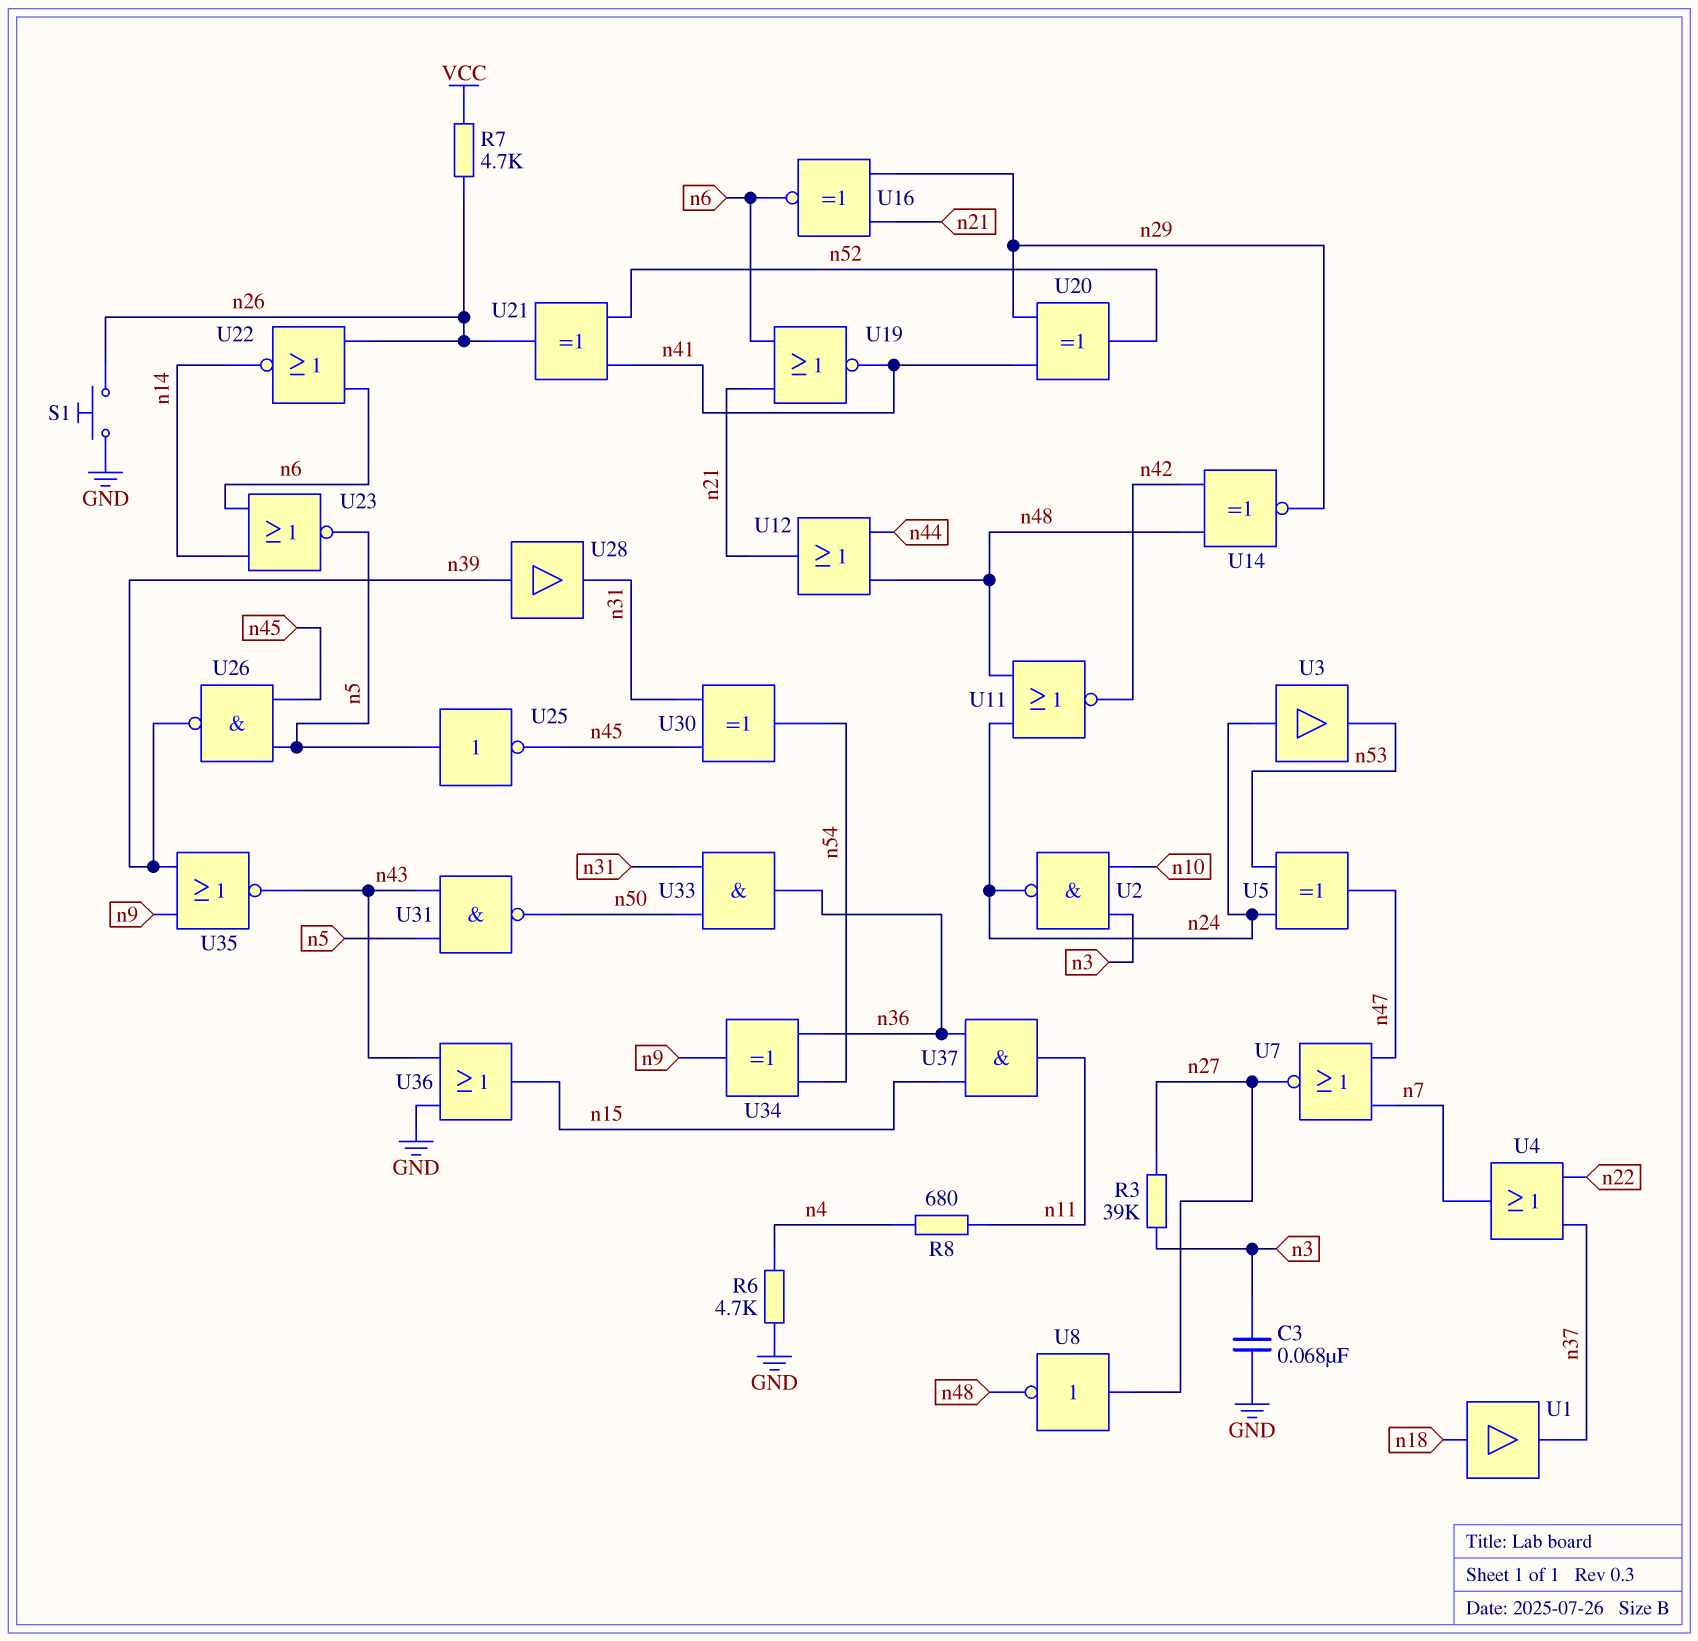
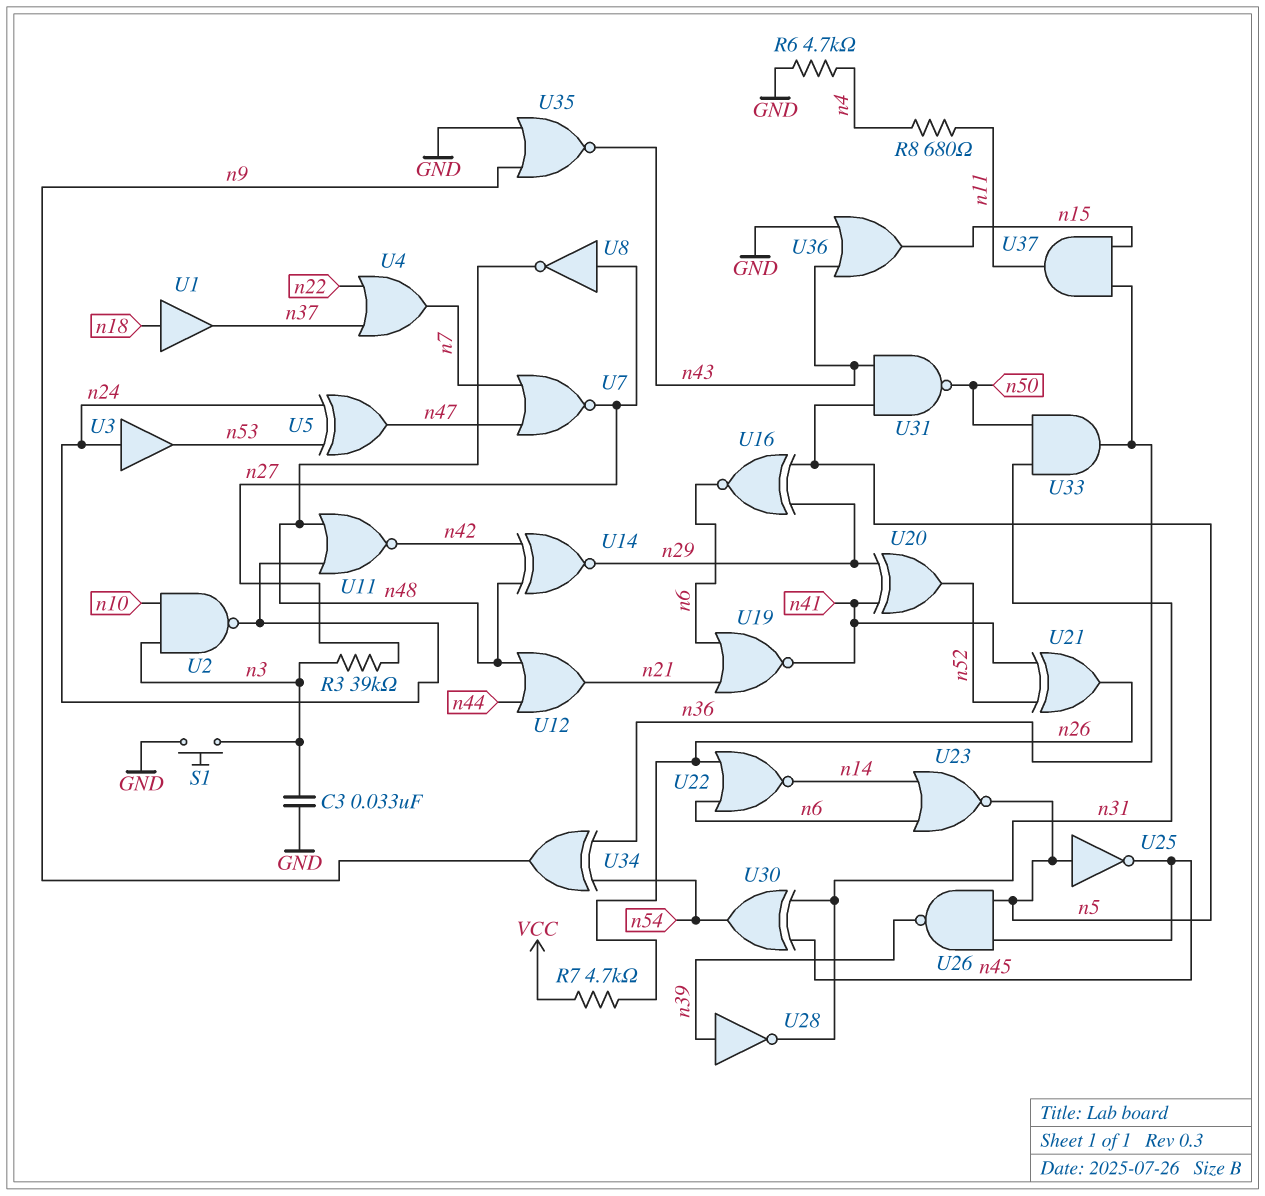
C3: 68nF (GND, n3) -> 33nF (GND, n3)
S1: button (GND, n26) -> button (GND, n3)
U16: XNOR (in n21, in n29, out n6) -> XNOR (in n5, in n29, out n6)
U28: buffer (in n39, out n31) -> NOT (in n39, out n31)
U35: NOR (in n9, in n39, out n43) -> NOR (in GND, in n9, out n43)

